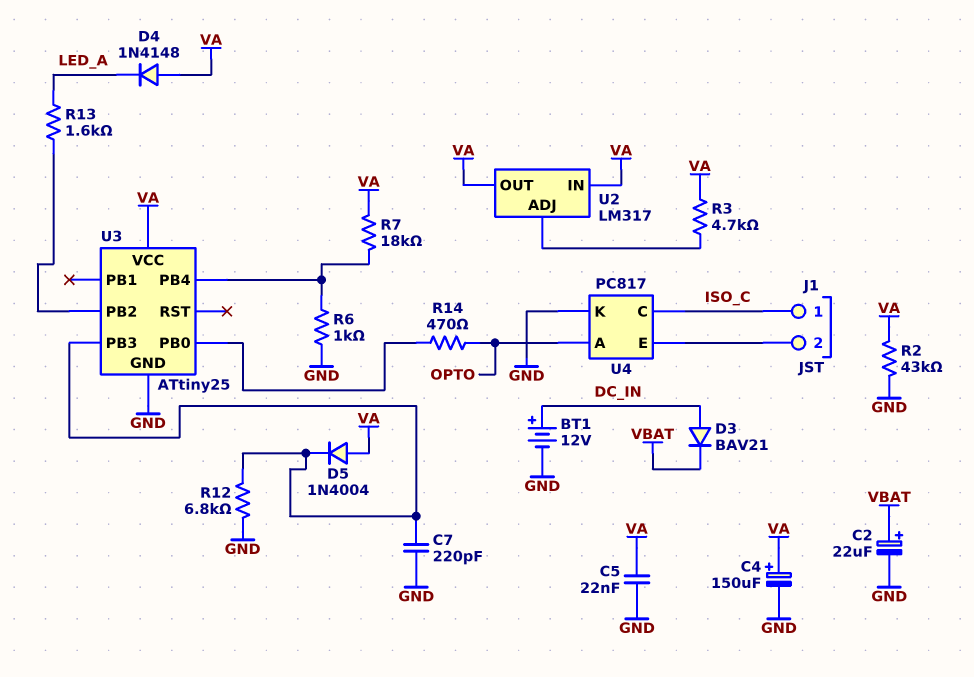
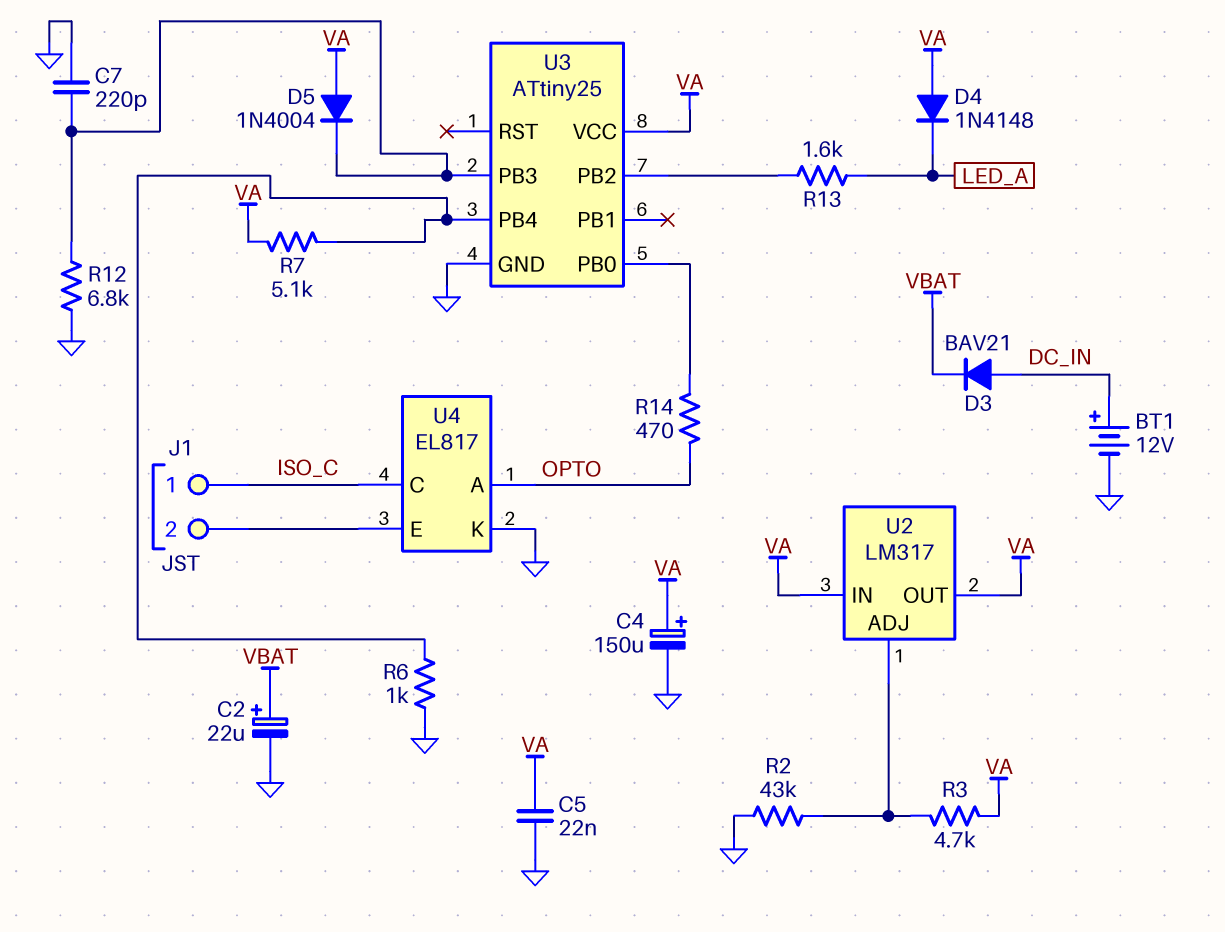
R2: 43k (GND, VA) -> 43k (GND, U2/ADJ)
R7: 18k (U3/PB4, VA) -> 5.1k (U3/PB4, VA)
U4: PC817 -> EL817

